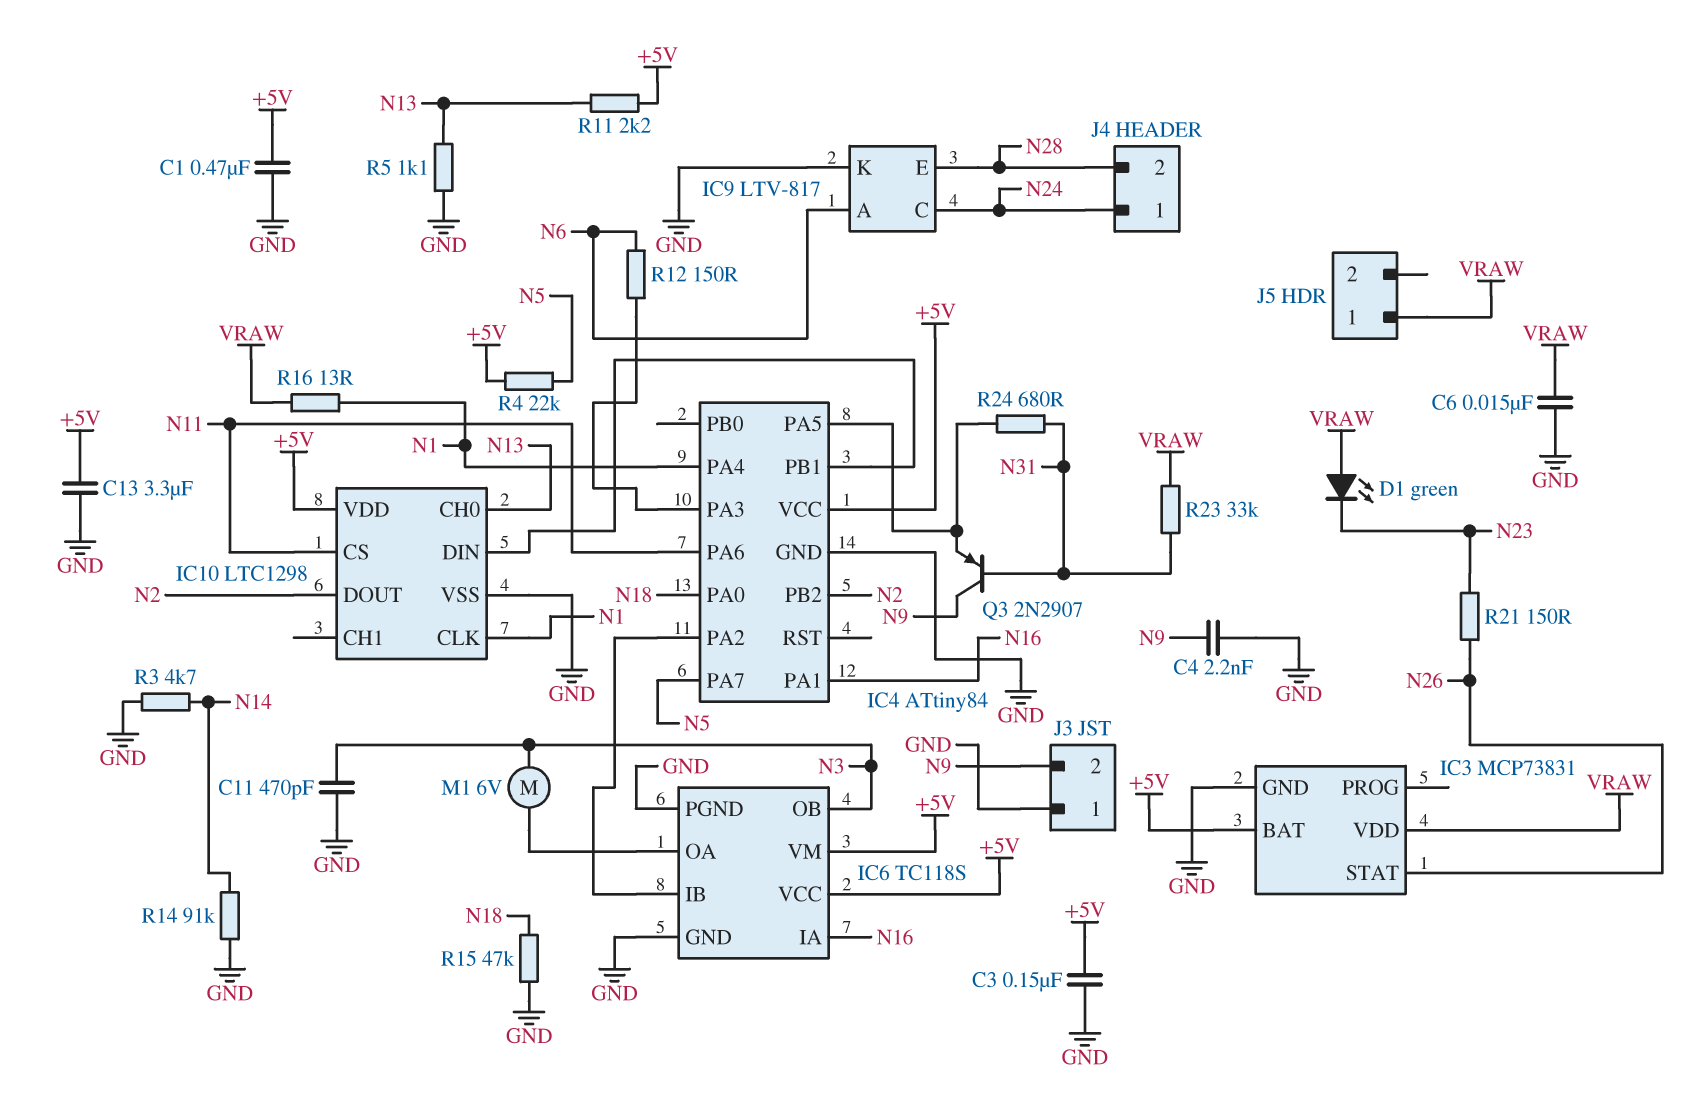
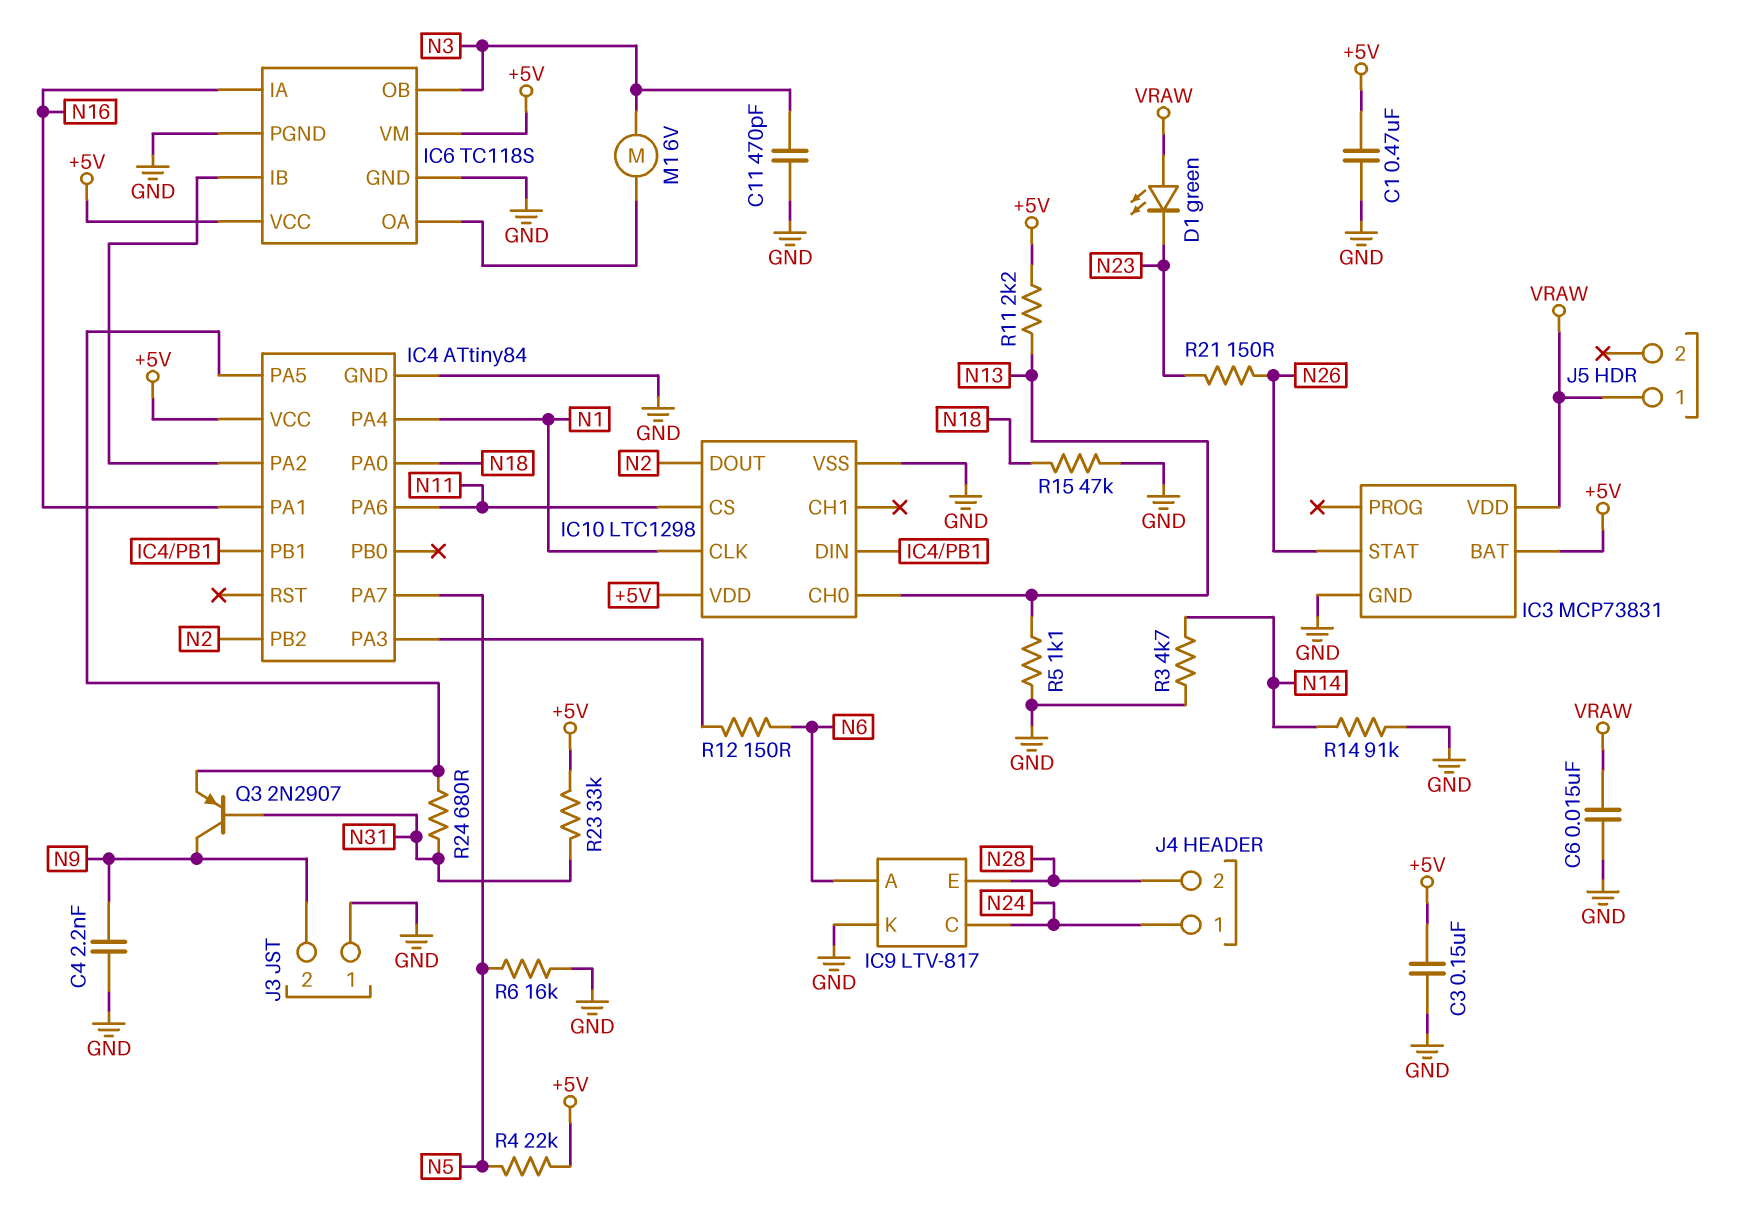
C13: 3.3uF (+5V, GND) -> none
R6: none -> 16k (GND, N5)
R16: 13 (N1, VRAW) -> none
R23: 33k (N31, VRAW) -> 33k (+5V, N31)

